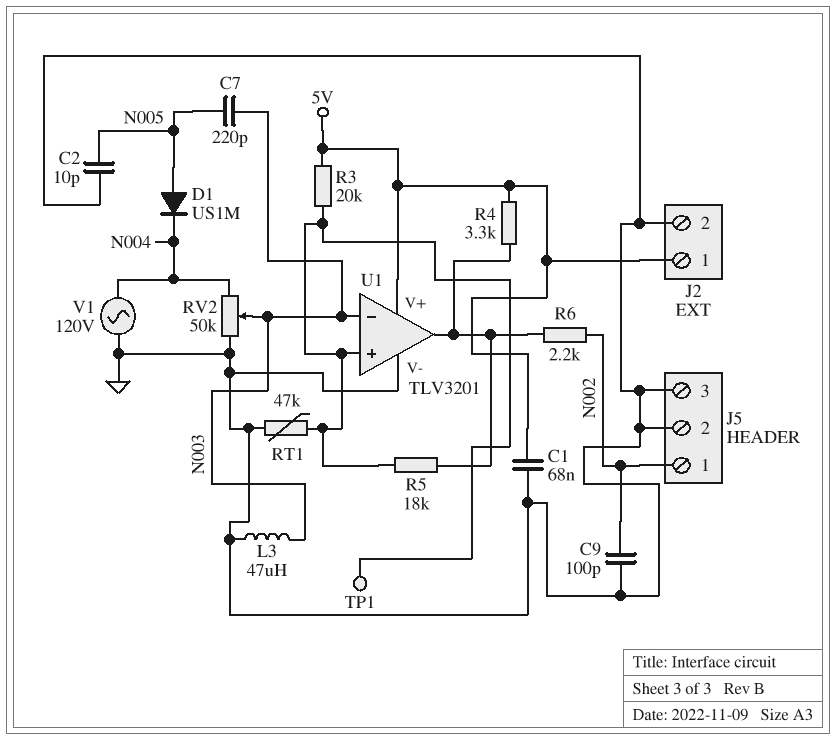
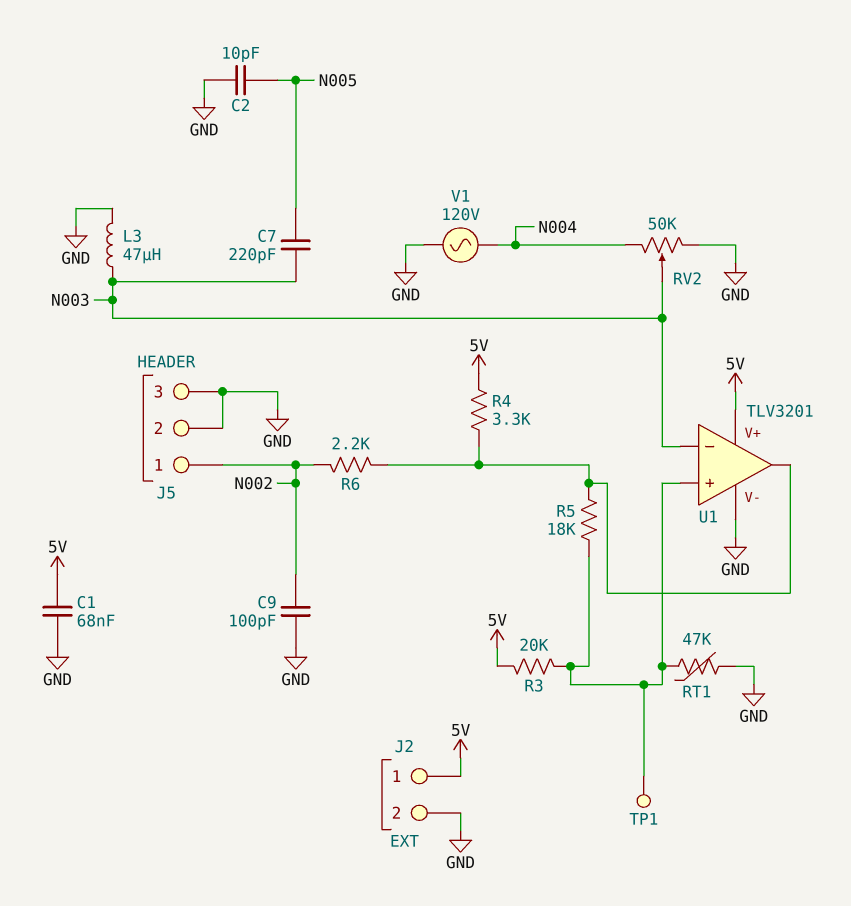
D1: diode US1M (A N005, K N004) -> none

